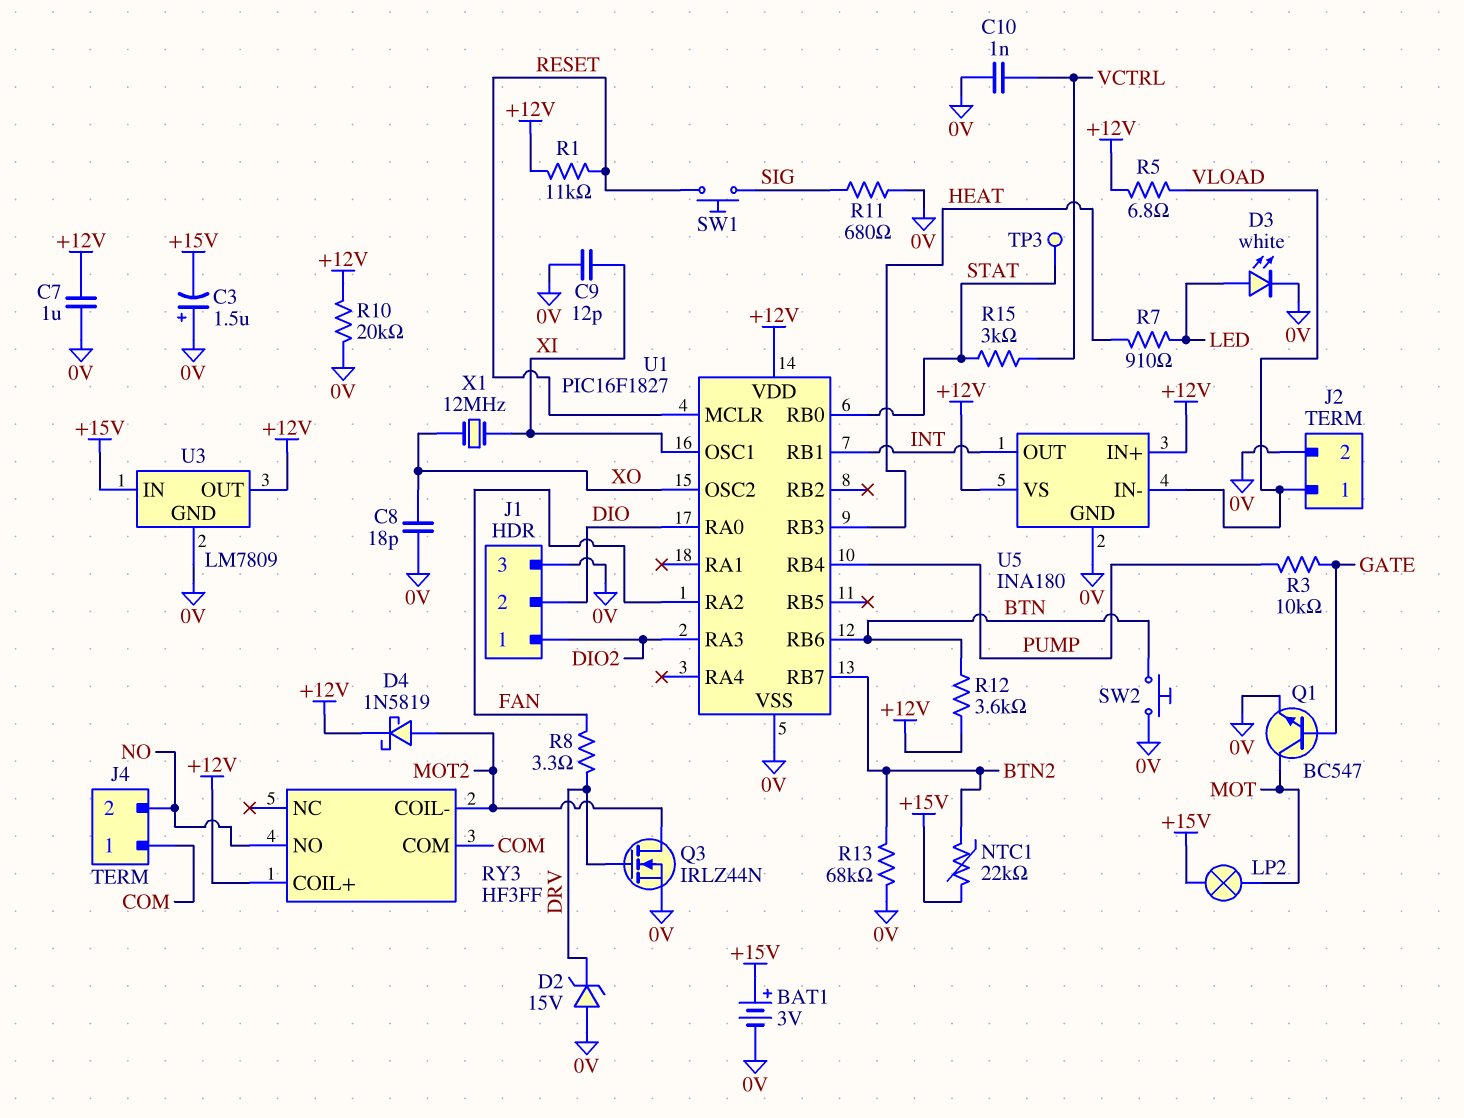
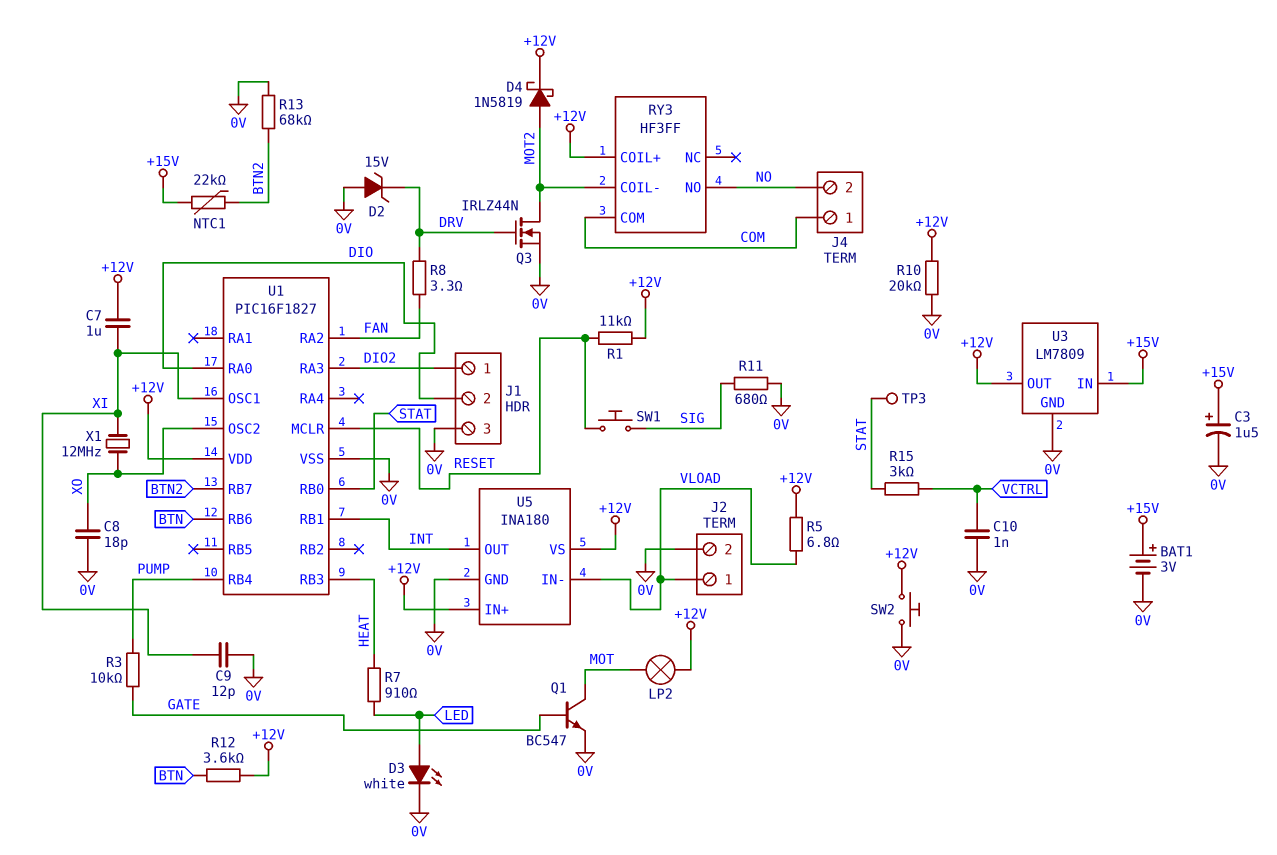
C3: 1.5uF (plus 0V, minus +15V) -> 1.5uF (plus +15V, minus 0V)
C7: 1uF (+12V, 0V) -> 1uF (+12V, XI)
LP2: lamp (+15V, MOT) -> lamp (+12V, MOT)
SW2: button (0V, BTN) -> button (+12V, 0V)

